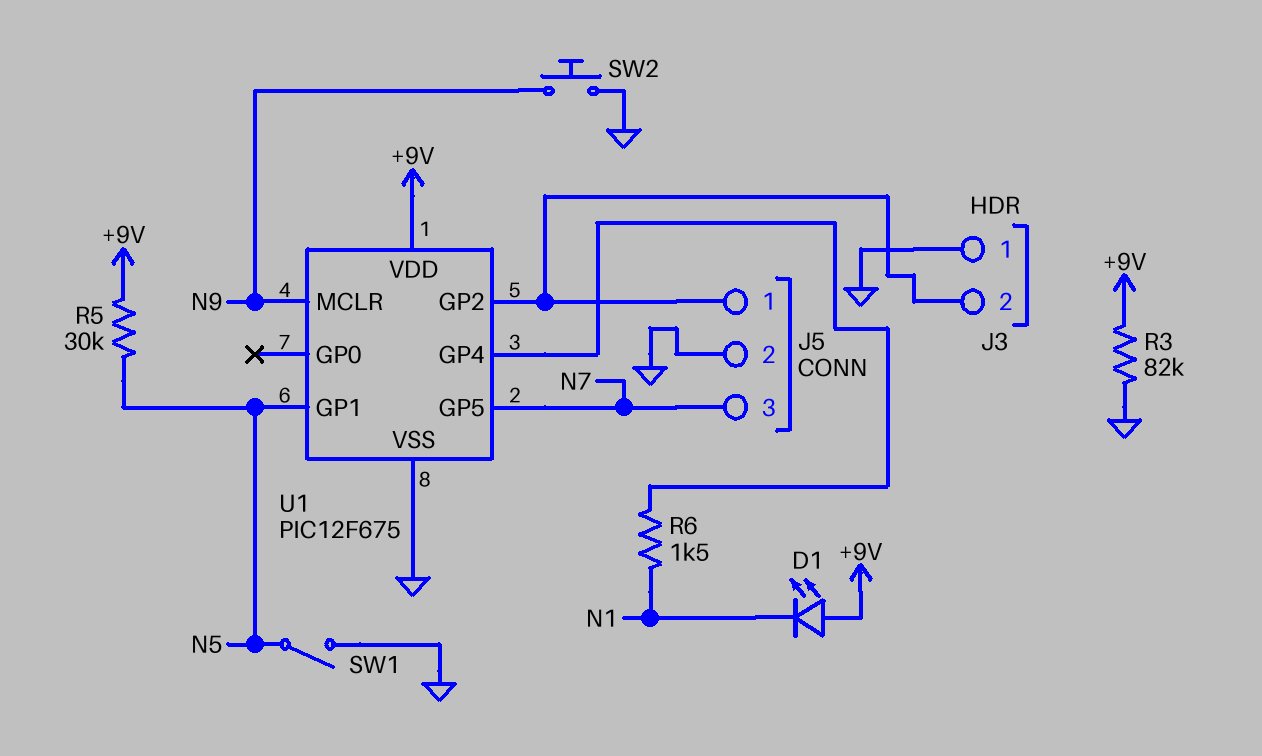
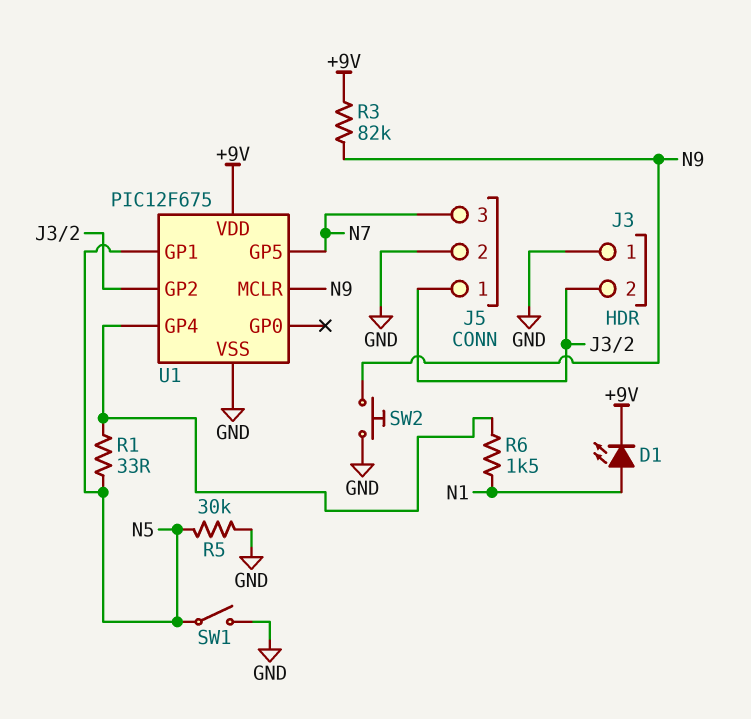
D1: LED (A +9V, K N1) -> LED (A N1, K +9V)
R1: none -> 33 (N5, U1/GP4)
R3: 82k (+9V, GND) -> 82k (+9V, N9)
R5: 30k (+9V, N5) -> 30k (GND, N5)

